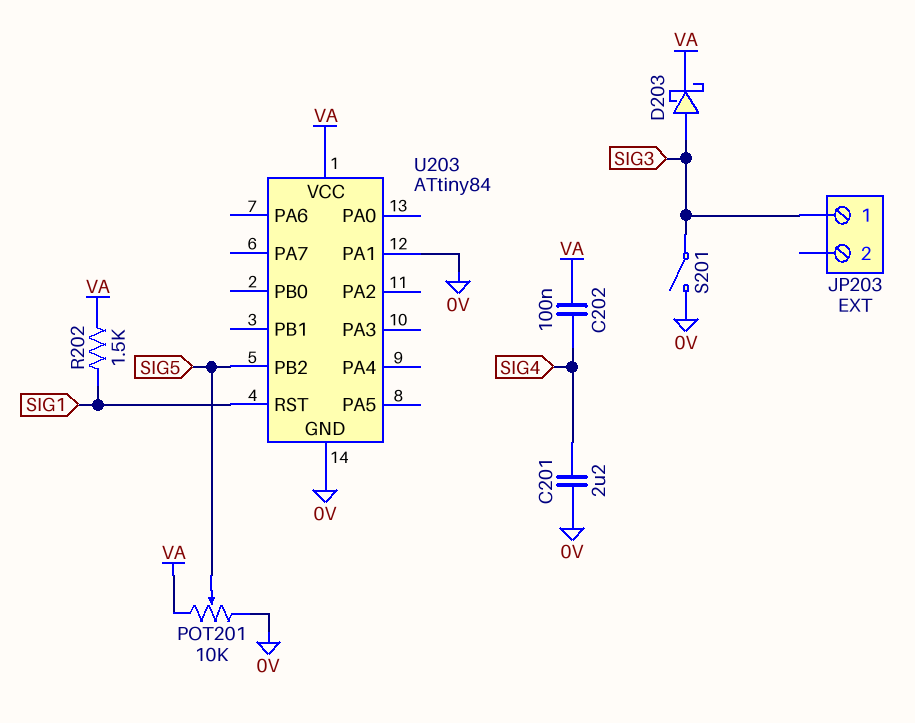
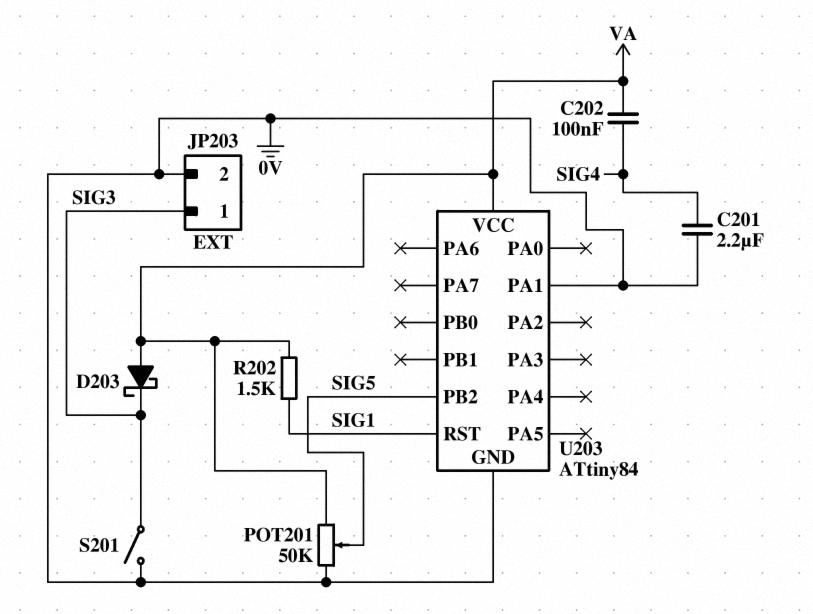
D203: schottky (A SIG3, K VA) -> schottky (A VA, K SIG3)
JP203 pin 2: none -> 0V
POT201: 10k (0V, VA, wiper SIG5) -> 50k (0V, VA, wiper SIG5)

